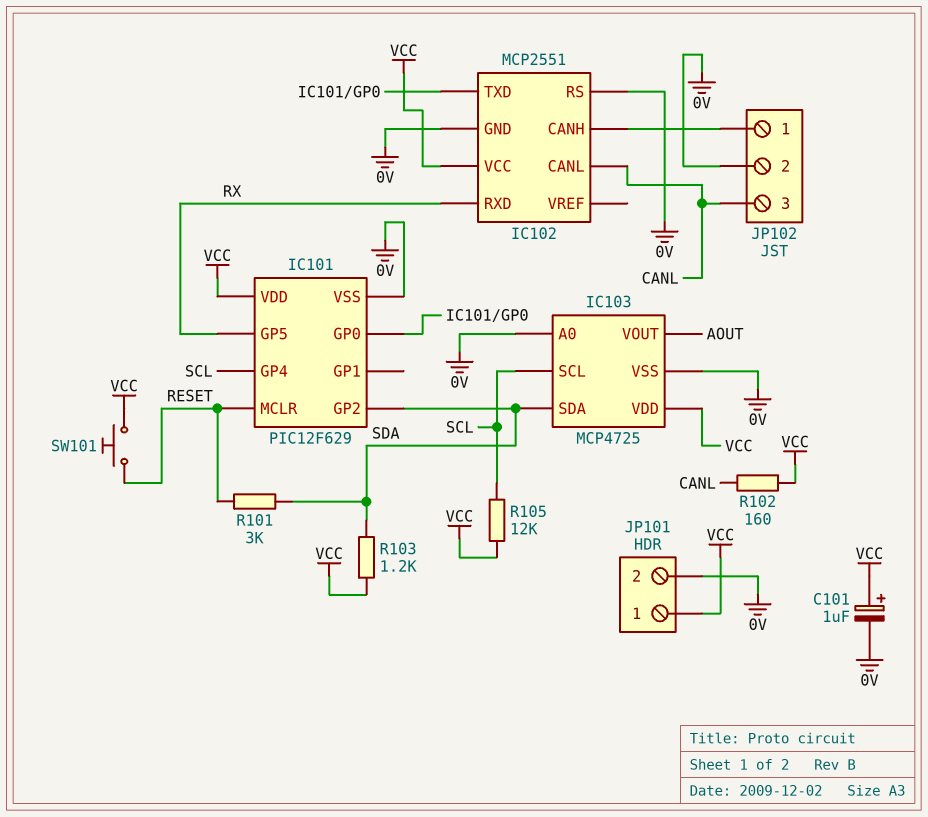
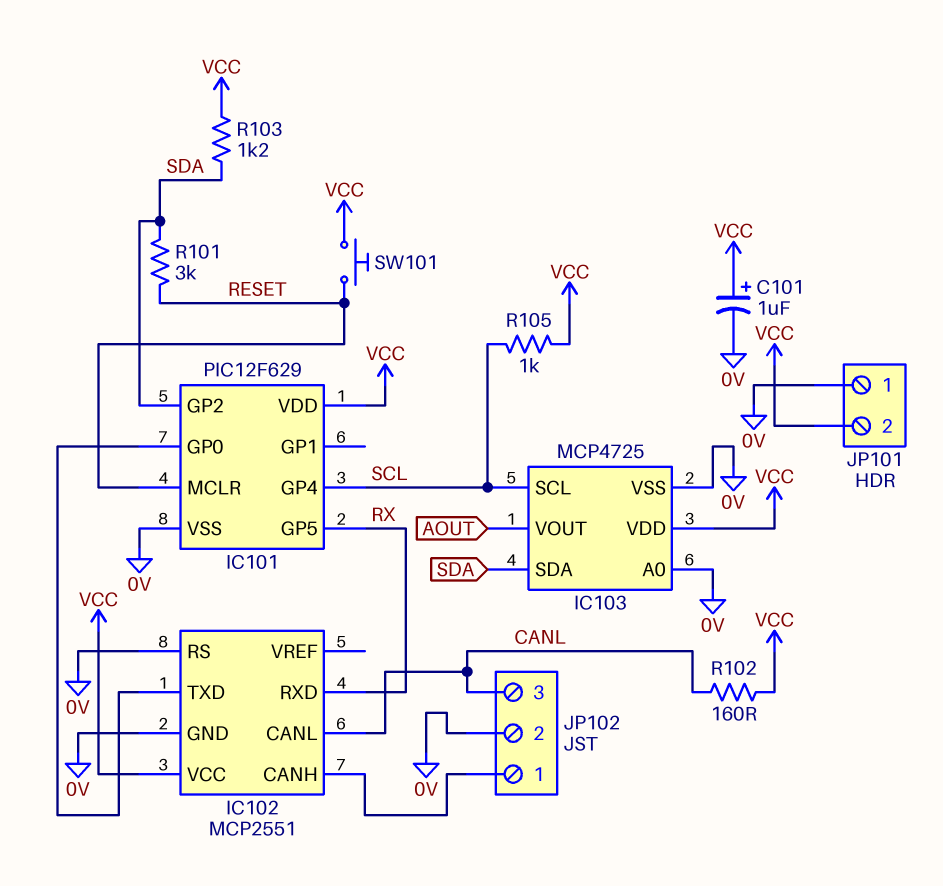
JP101 pin 1: VCC -> 0V
JP101 pin 2: 0V -> VCC
R105: 12k (SCL, VCC) -> 1k (SCL, VCC)

